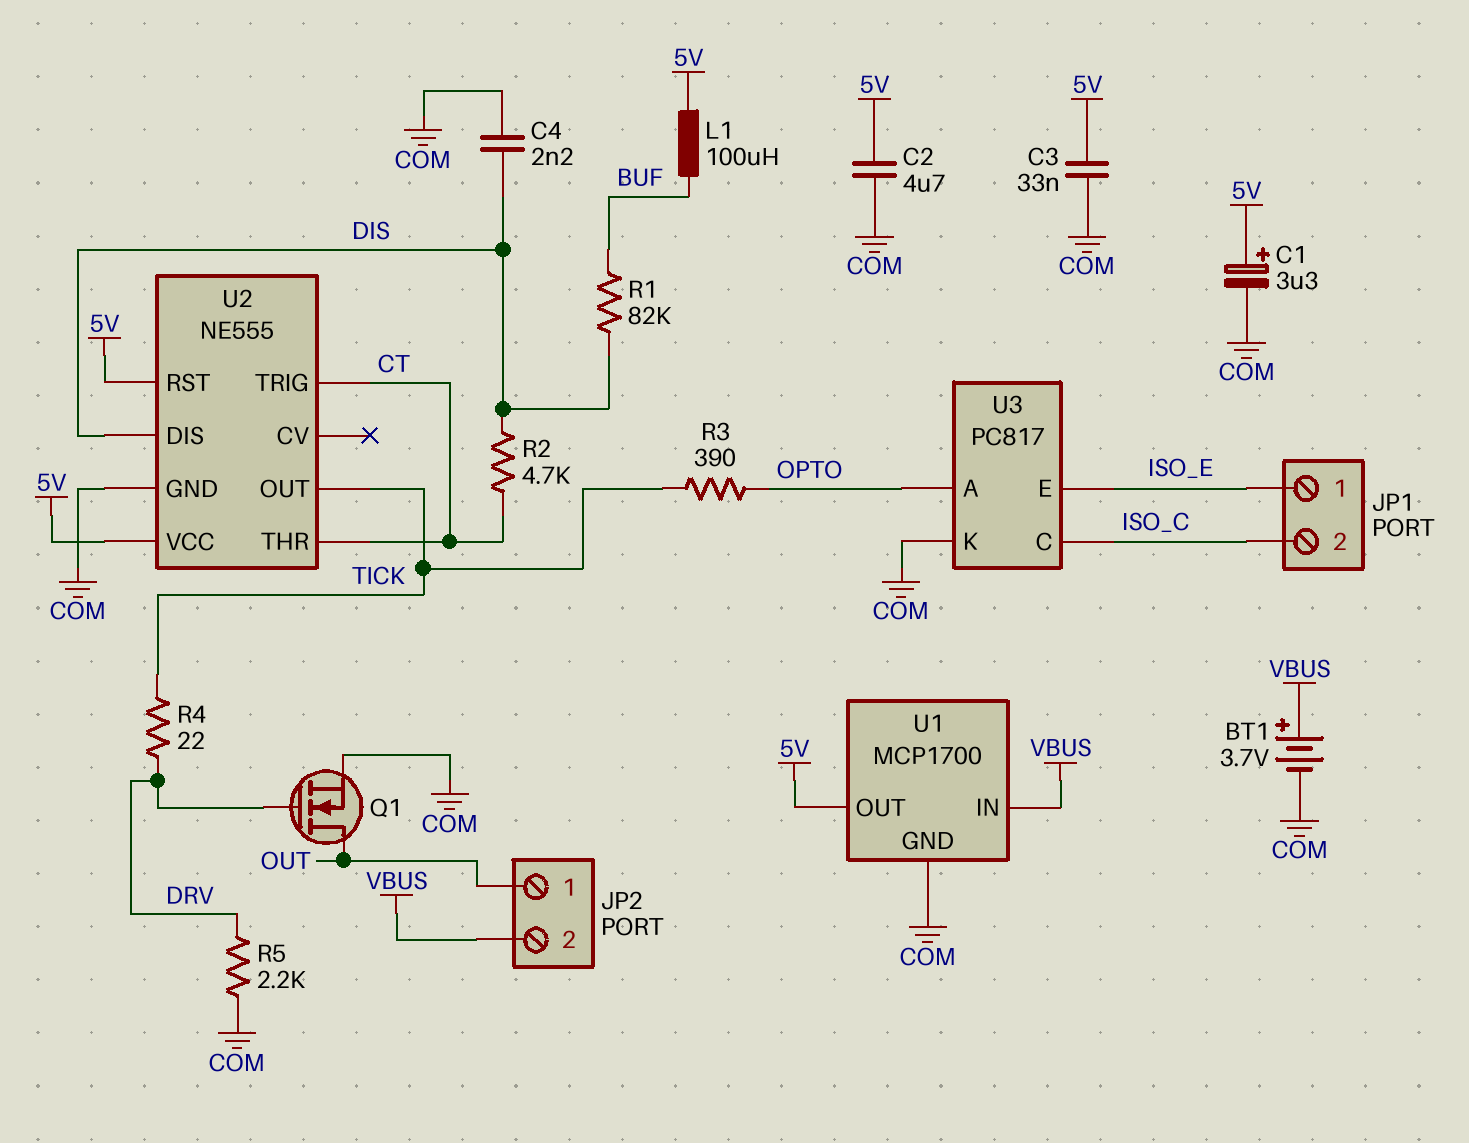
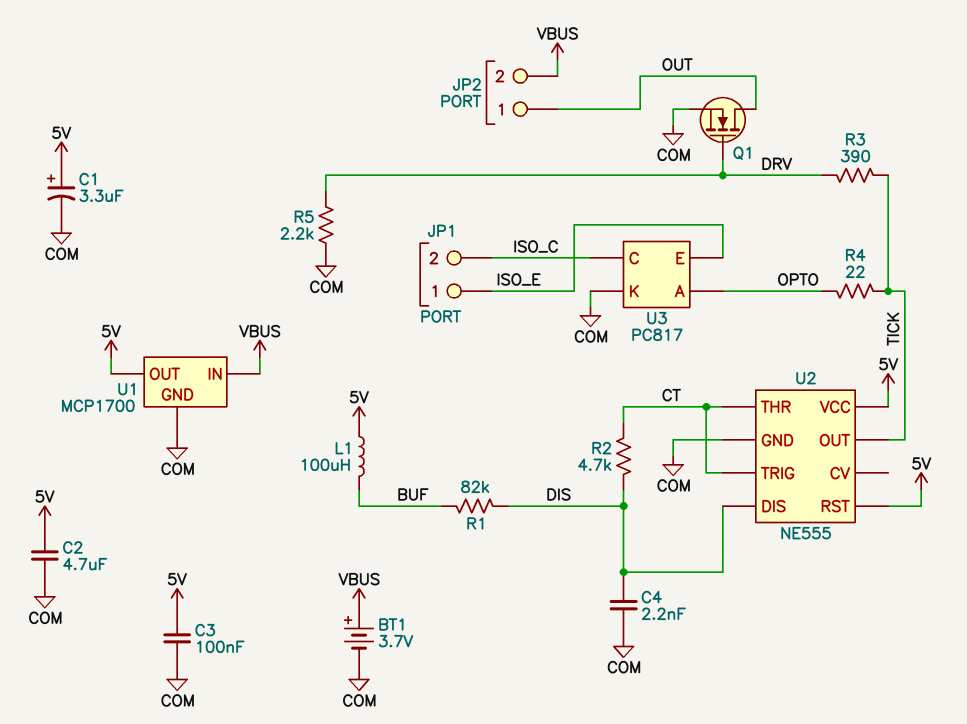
C3: 33nF (5V, COM) -> 100nF (5V, COM)
R3: 390 (OPTO, TICK) -> 390 (DRV, TICK)
R4: 22 (DRV, TICK) -> 22 (OPTO, TICK)

